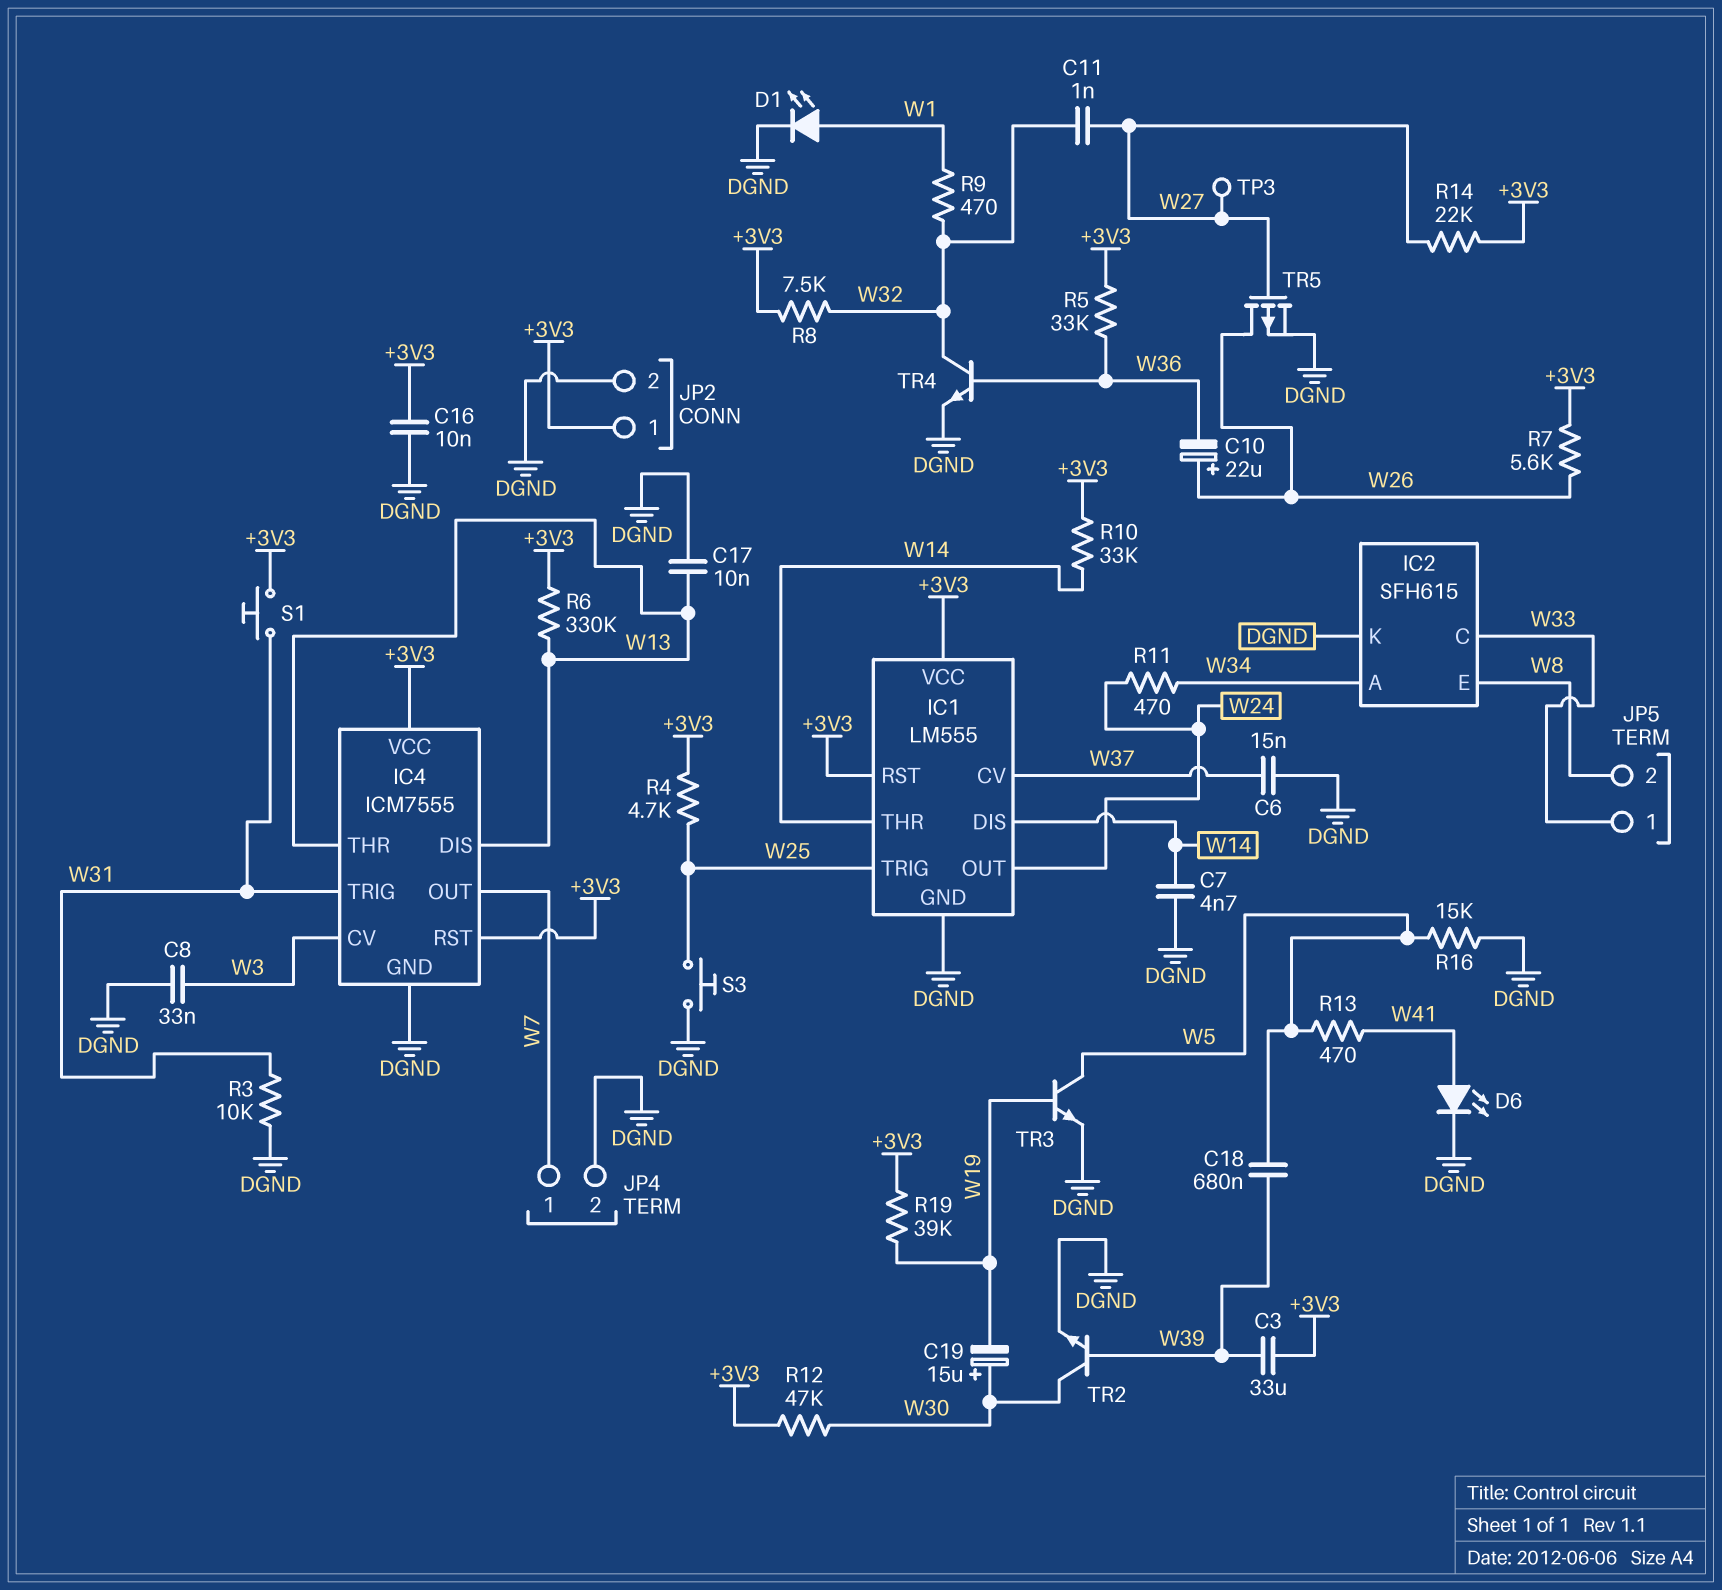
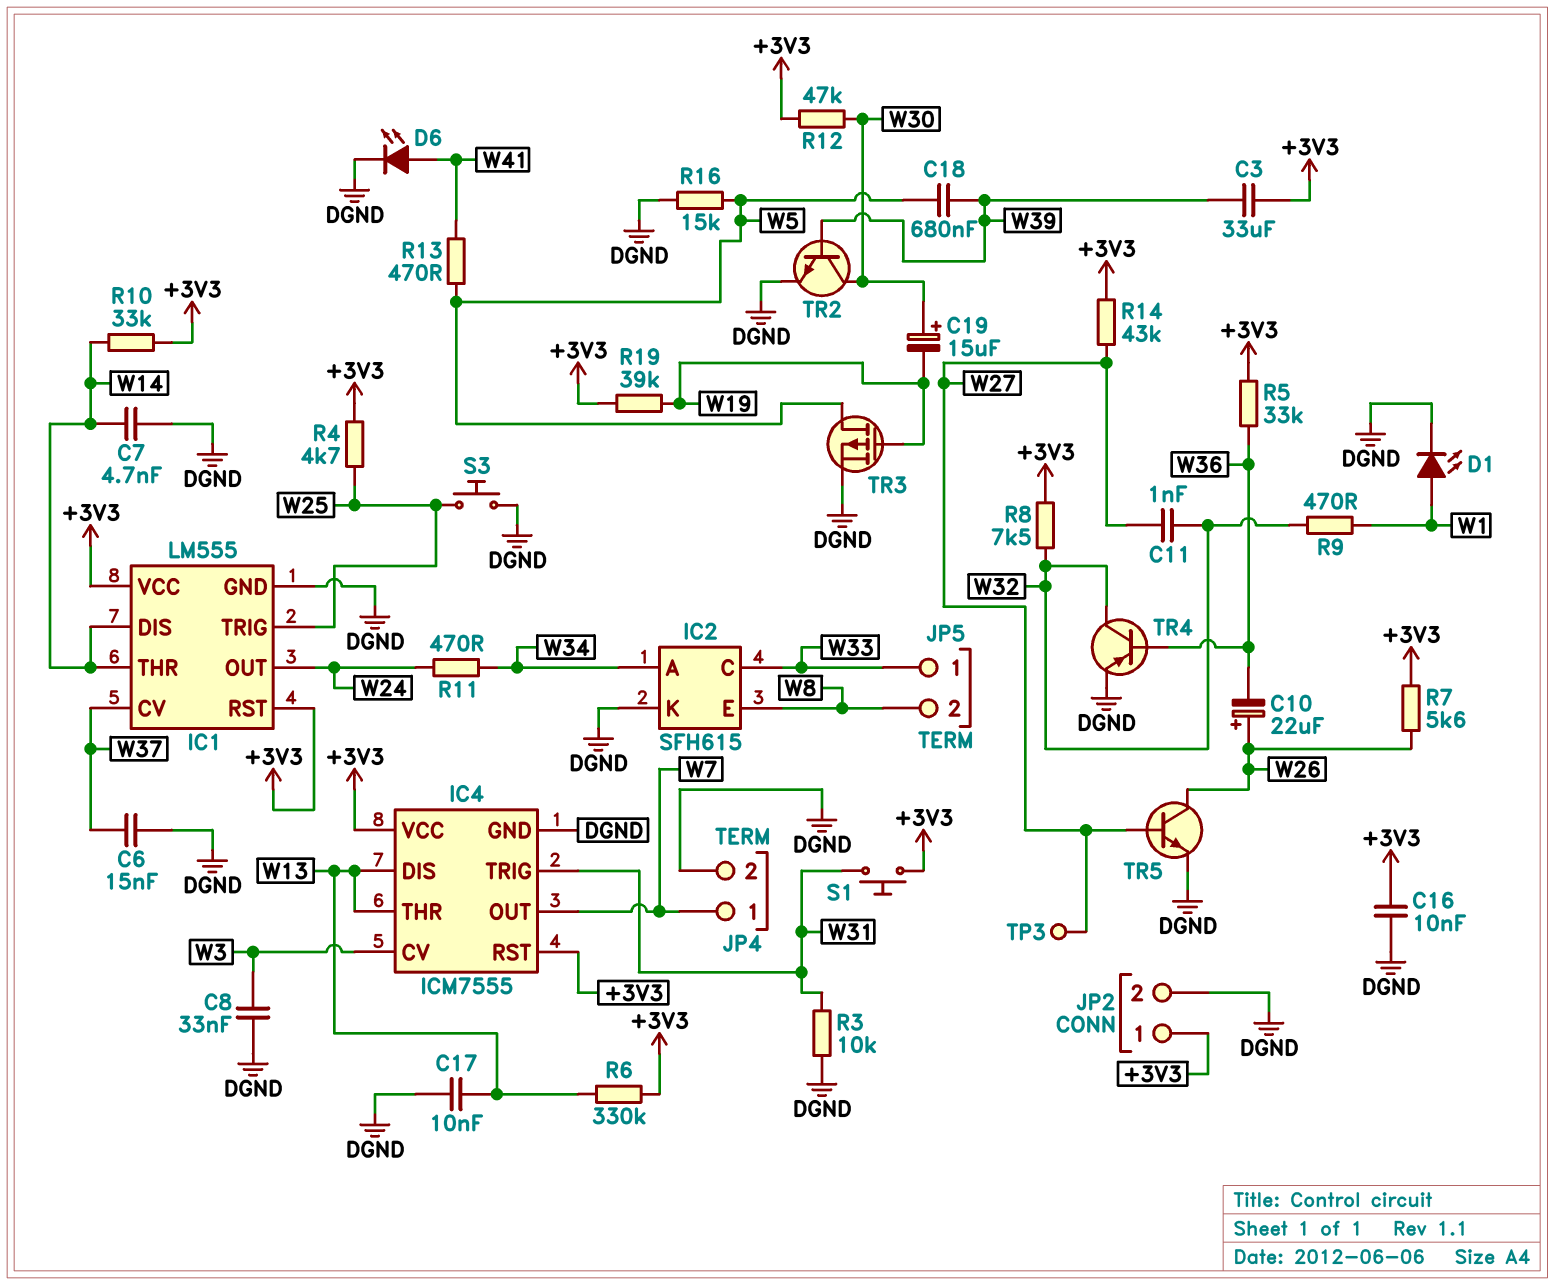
R14: 22k (+3V3, W27) -> 43k (+3V3, W27)
TR3: NPN (B W19, C W5, E DGND) -> PMOS (G W19, D W5, S DGND)
TR4: NPN (B W36, C W32, E DGND) -> PNP (B W36, C W32, E DGND)
TR5: PMOS (G W27, D W26, S DGND) -> NPN (B W27, C W26, E DGND)

